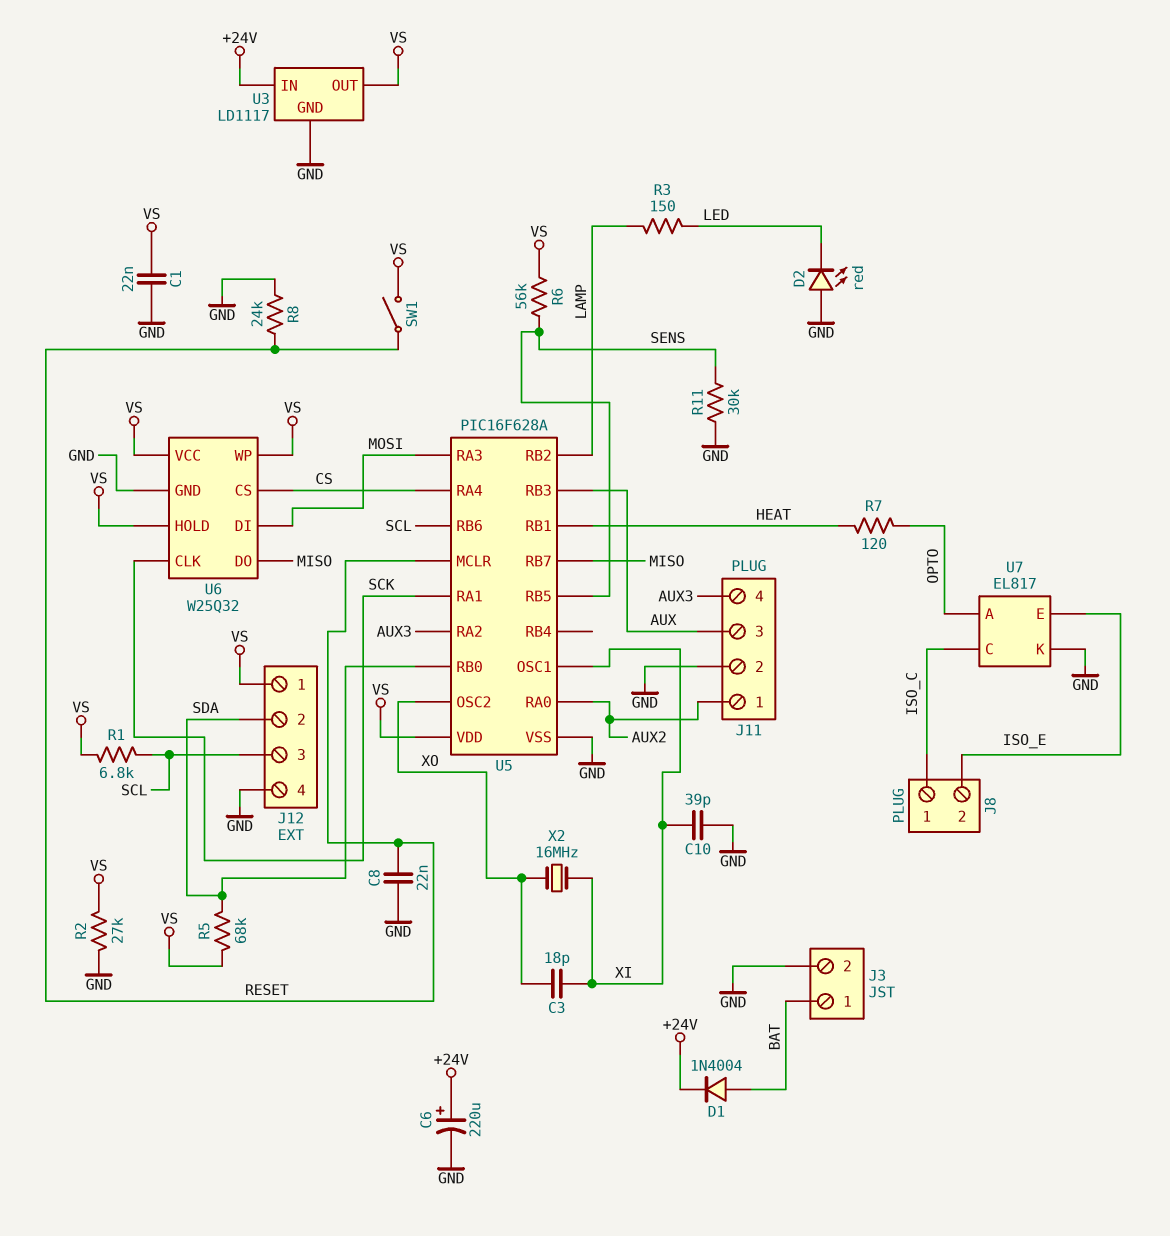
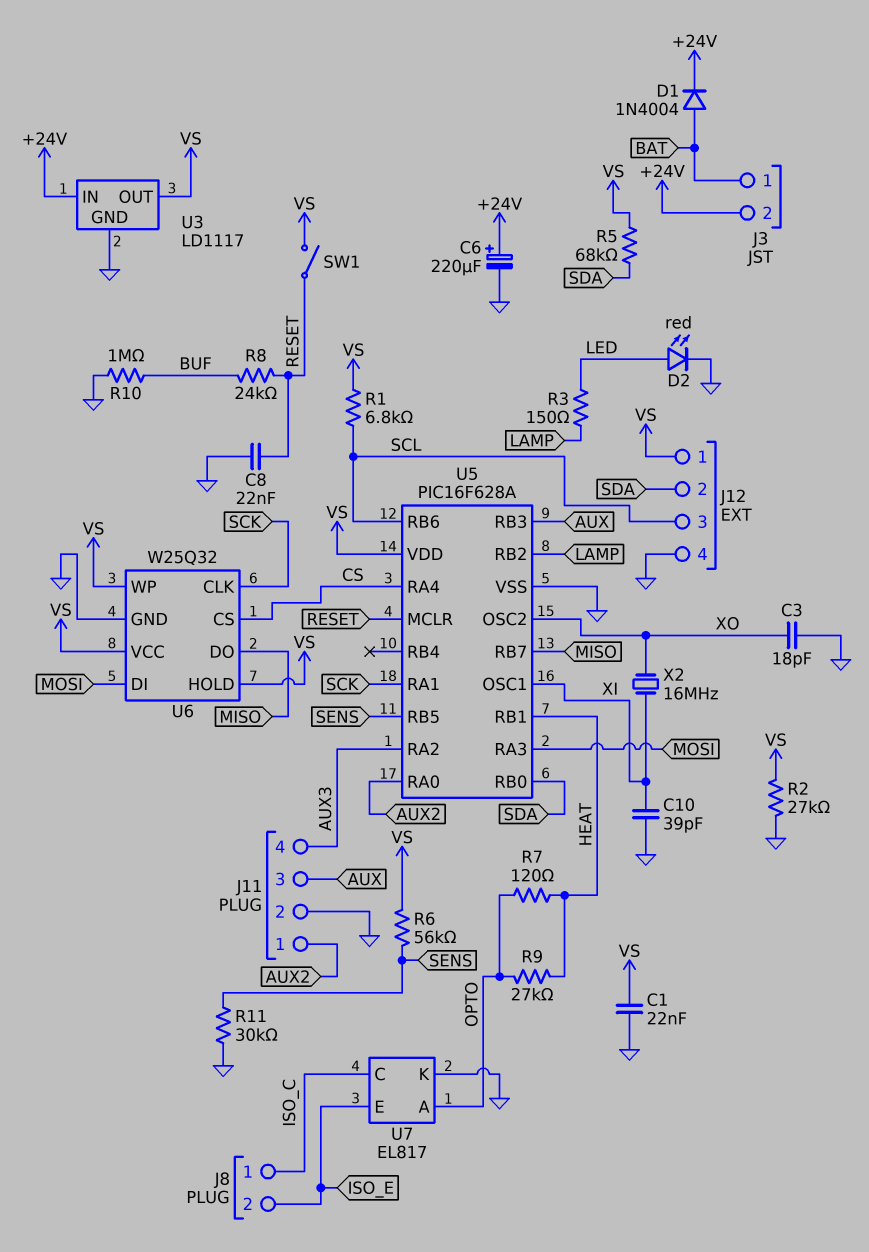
C3: 18pF (XI, XO) -> 18pF (GND, XO)
D2: LED red (A GND, K LED) -> LED red (A LED, K GND)
J3 pin 2: GND -> +24V
R8: 24k (GND, RESET) -> 24k (BUF, RESET)
R9: none -> 27k (HEAT, OPTO)
R10: none -> 1M (BUF, GND)

